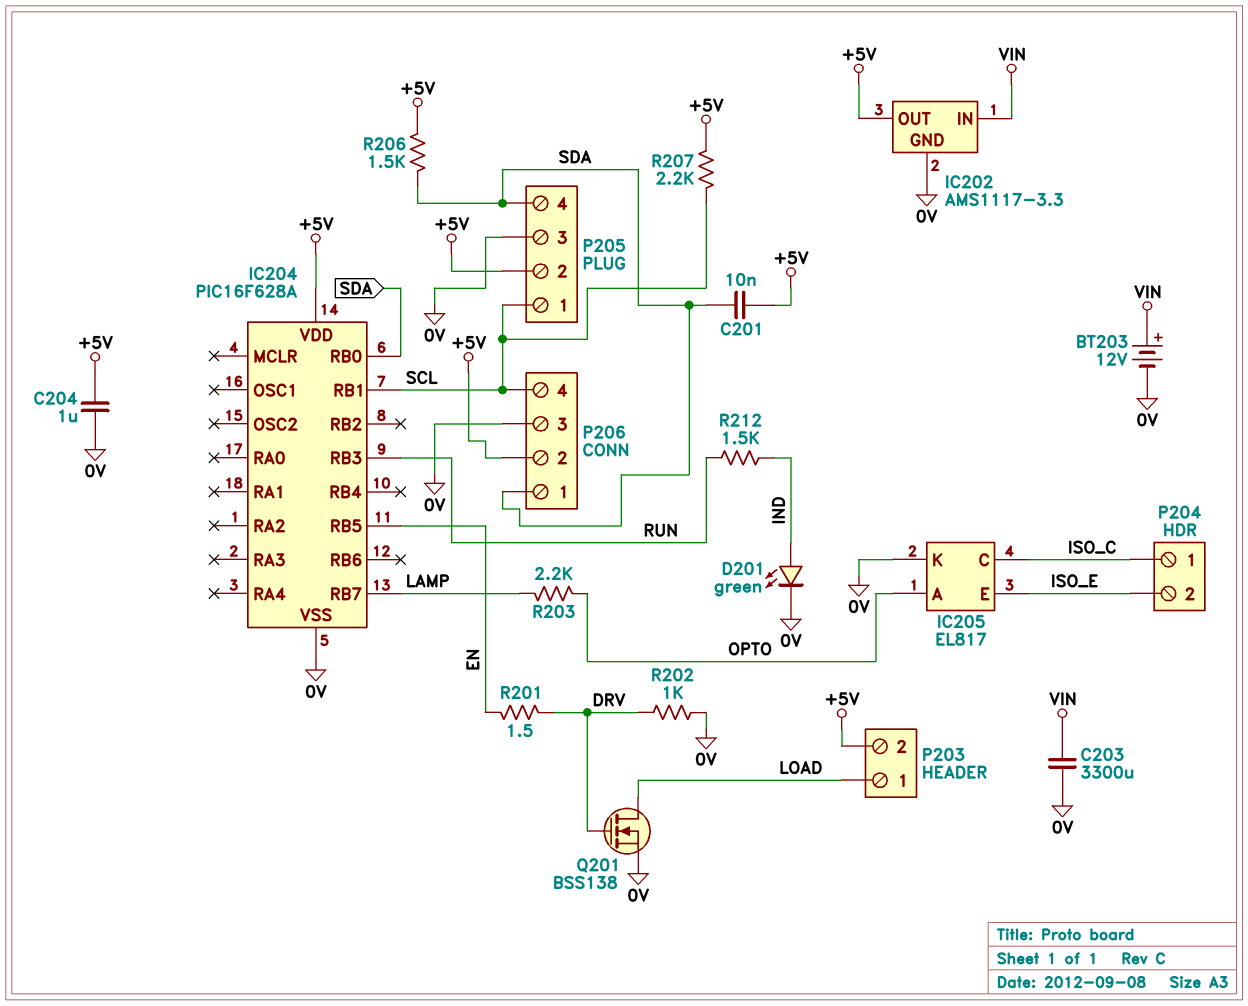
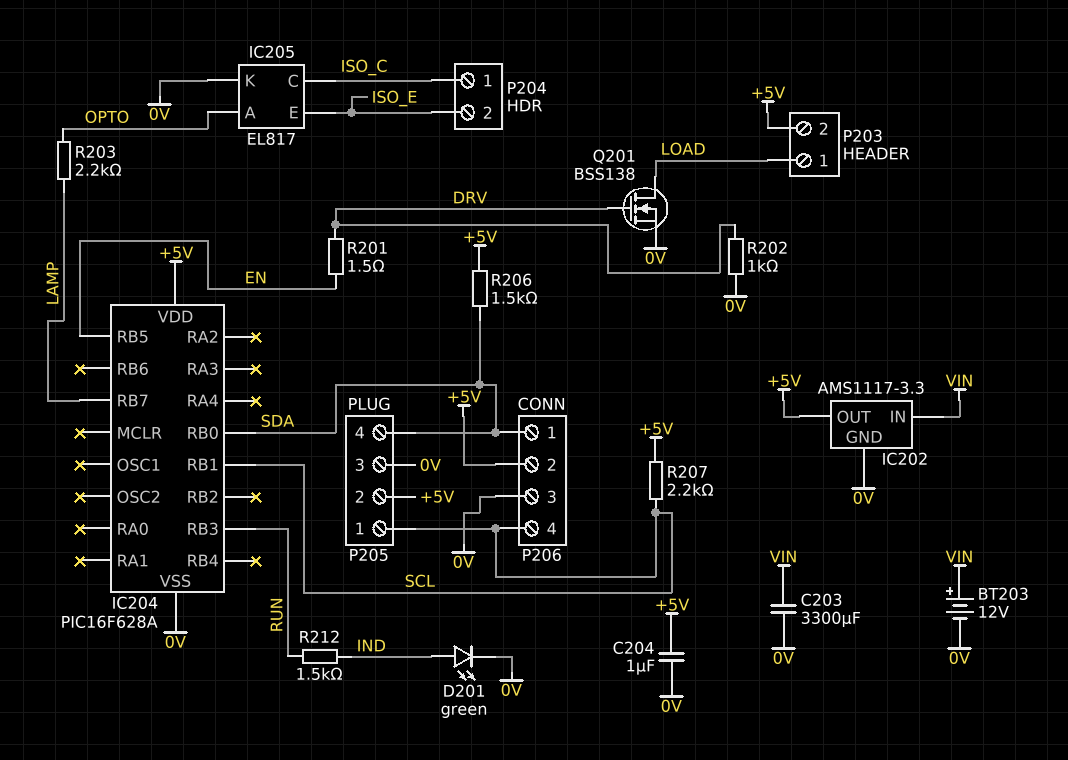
C201: 10nF (+5V, SDA) -> none

